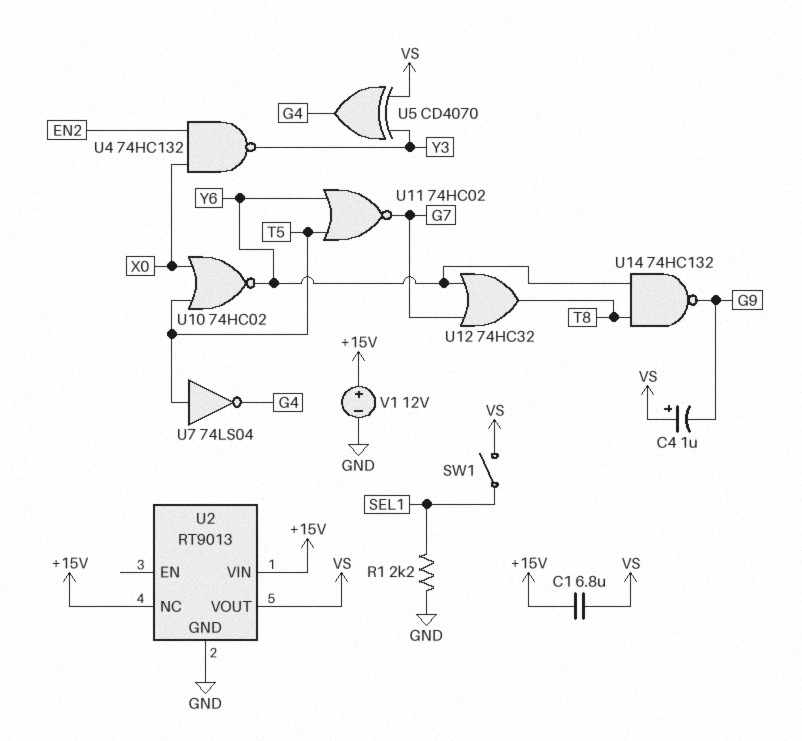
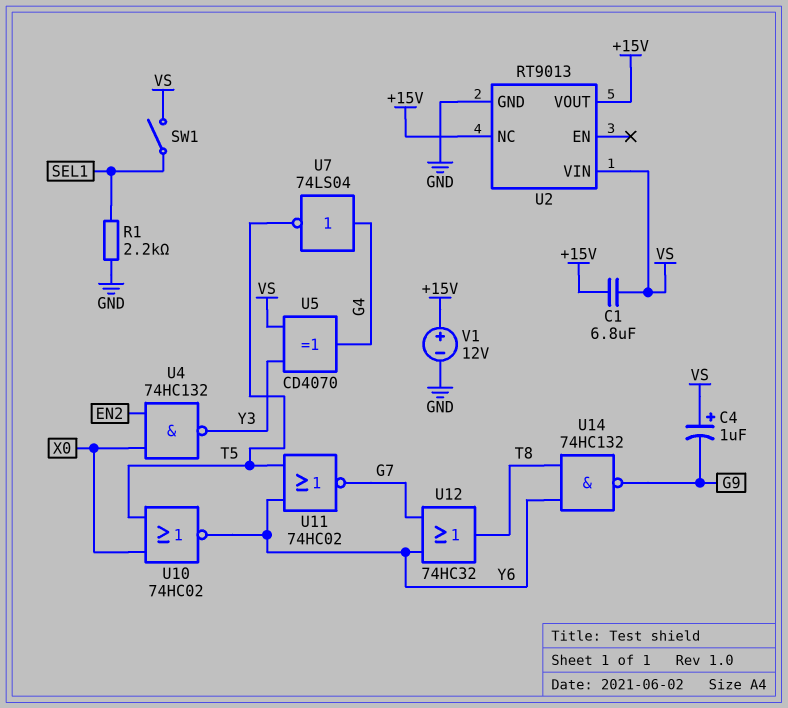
U2 pin VIN: +15V -> VS
U2 pin VOUT: VS -> +15V
U7: NOT 74LS04 (in T5, out G4) -> NOT 74LS04 (in G4, out T5)

